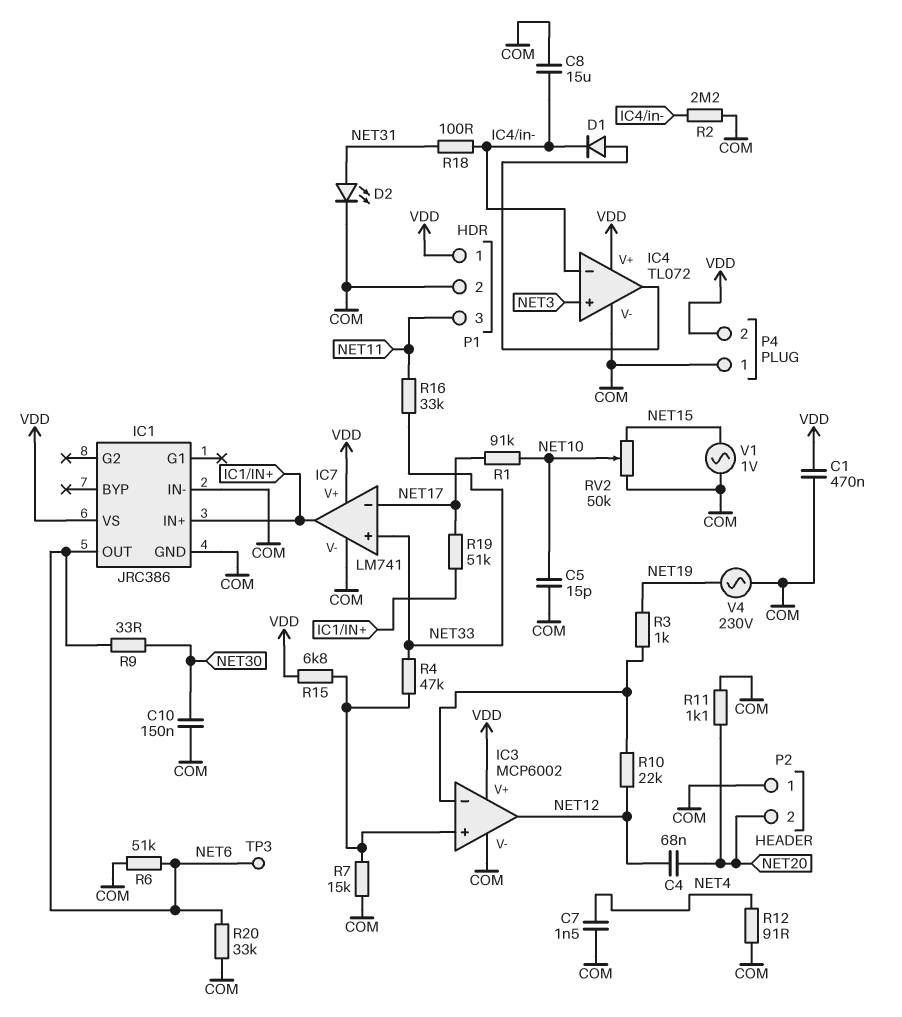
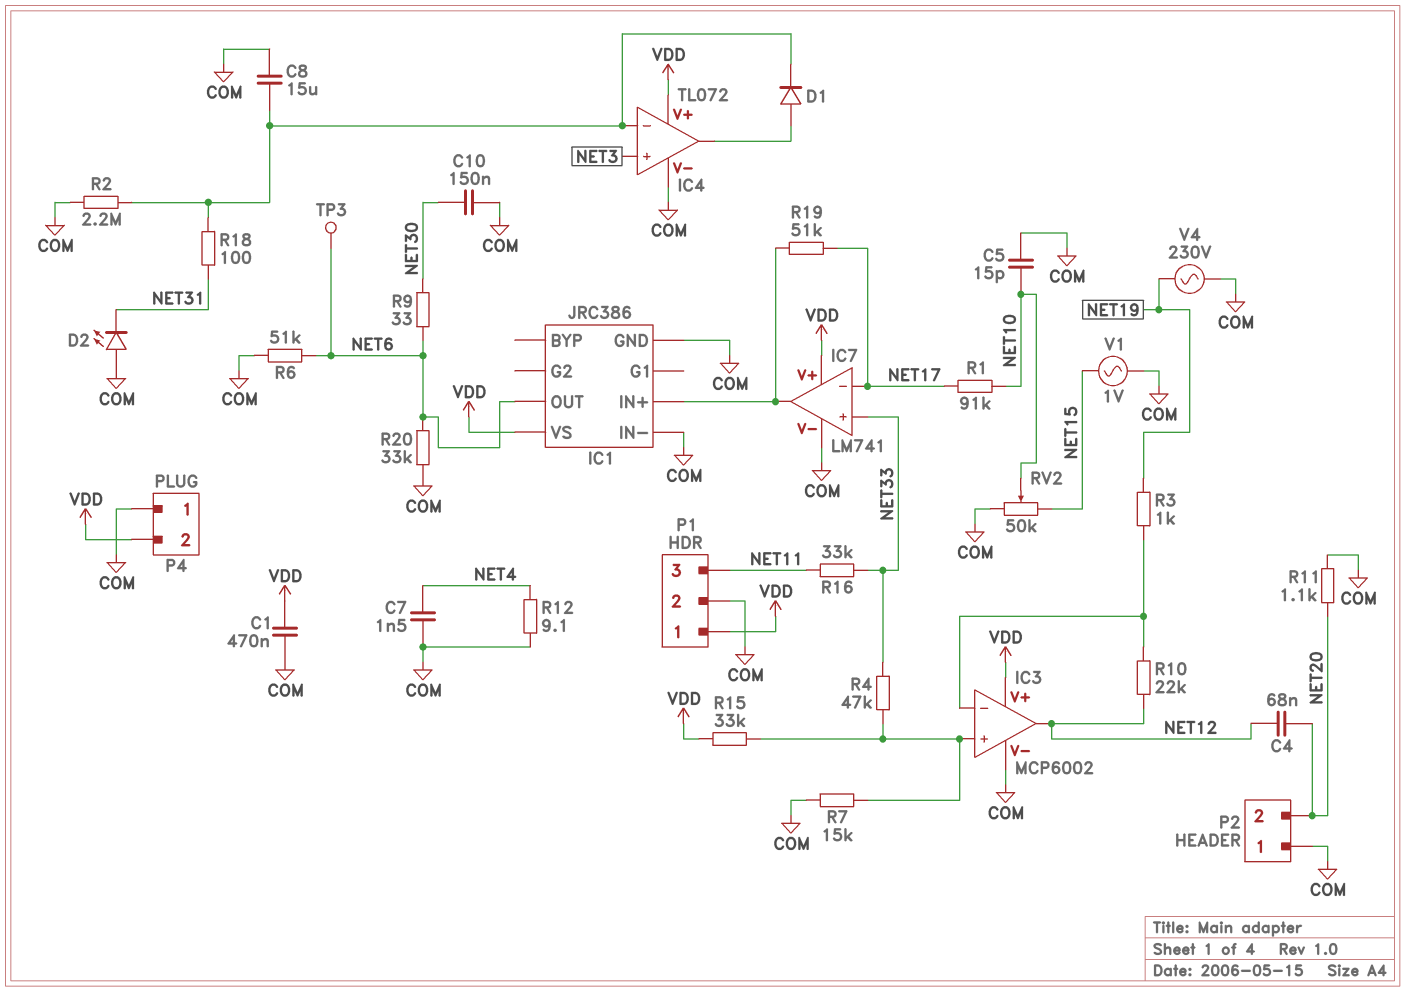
D2: LED (A NET31, K COM) -> LED (A COM, K NET31)
R12: 91 (COM, NET4) -> 9.1 (COM, NET4)
R15: 6.8k (IC3/in+, VDD) -> 33k (IC3/in+, VDD)

